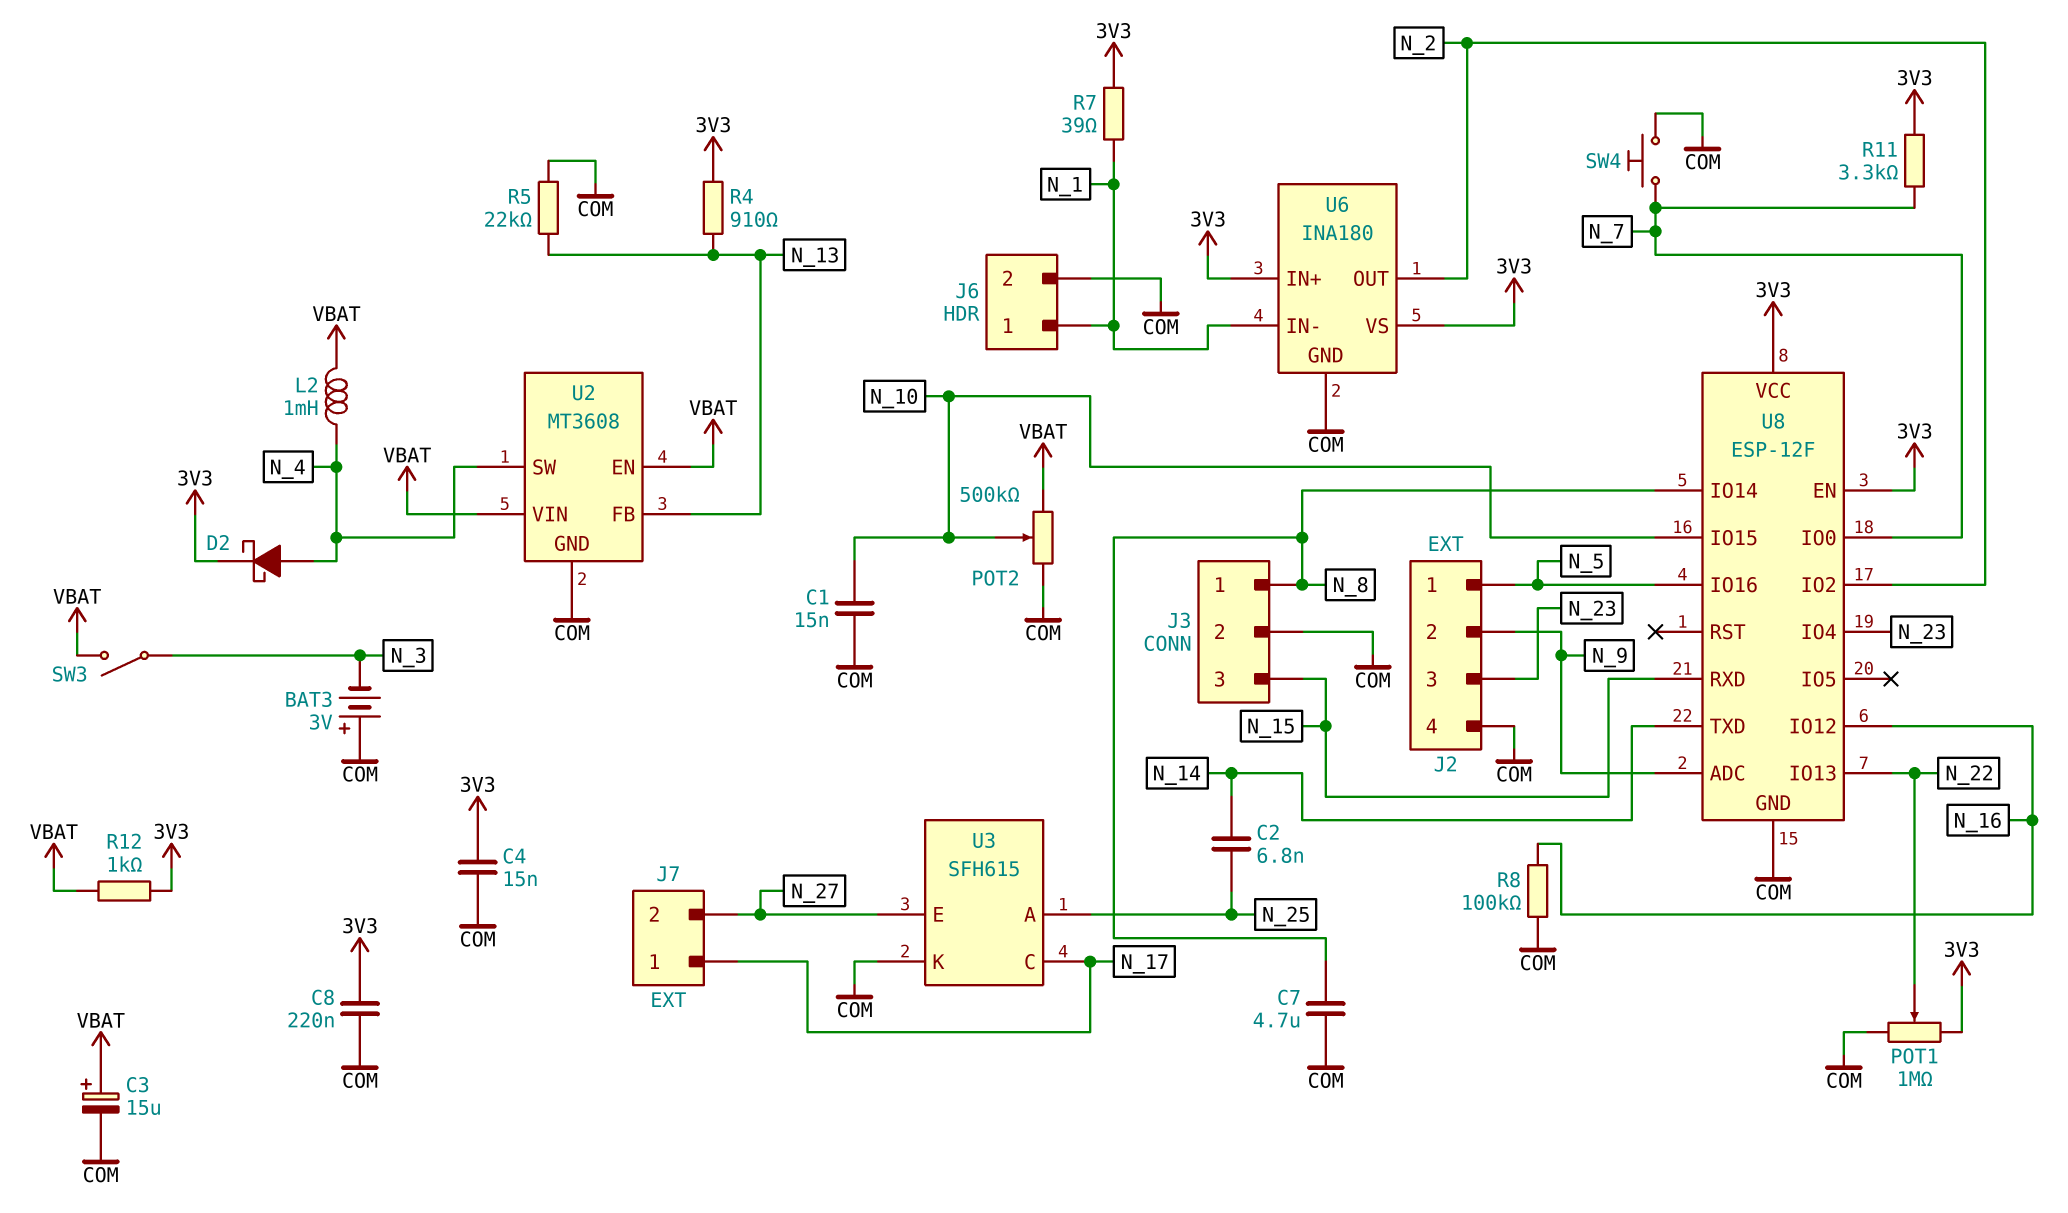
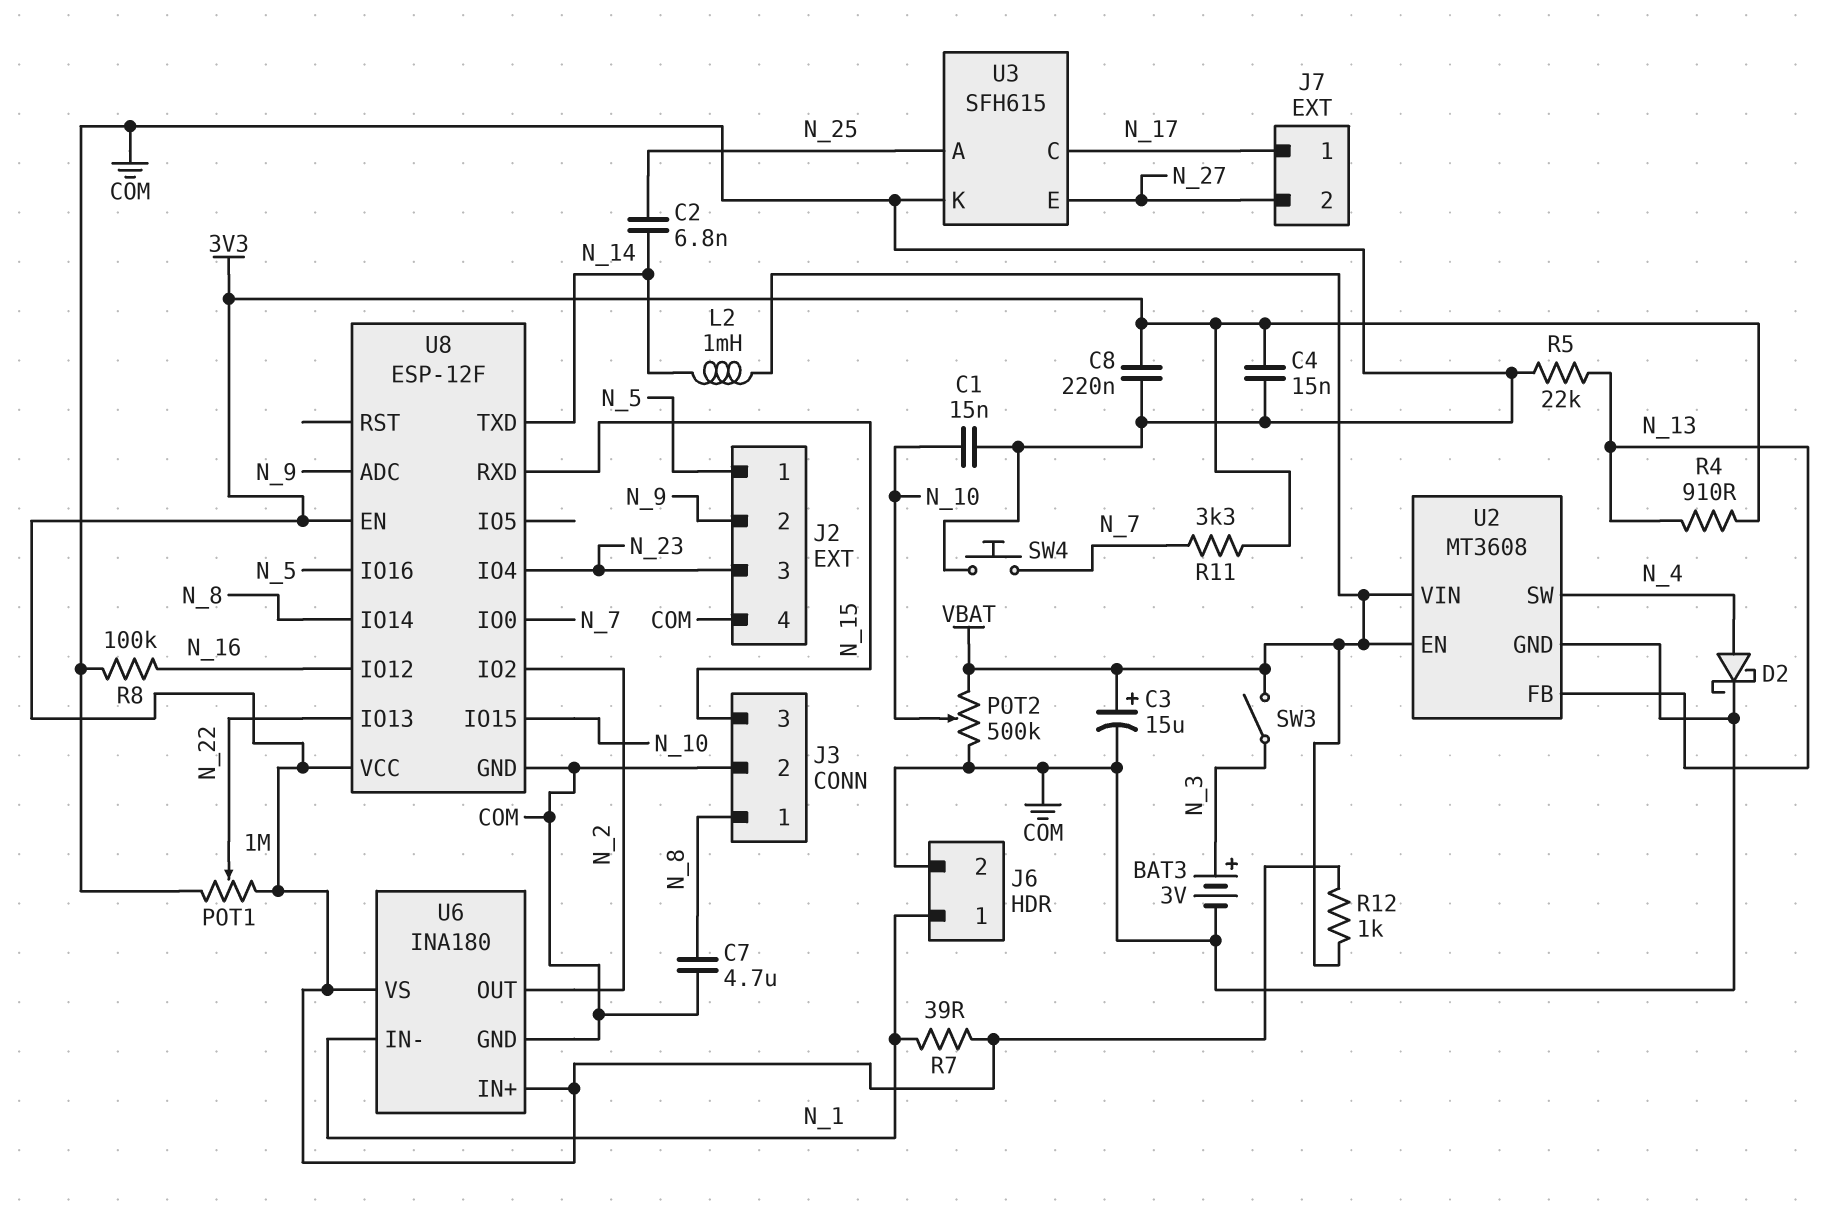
BAT3: 3V (plus COM, minus N_3) -> 3V (plus N_3, minus COM)
D2: schottky (A N_4, K 3V3) -> schottky (A N_4, K COM)
L2: 1mH (N_4, VBAT) -> 1mH (N_14, VBAT)

